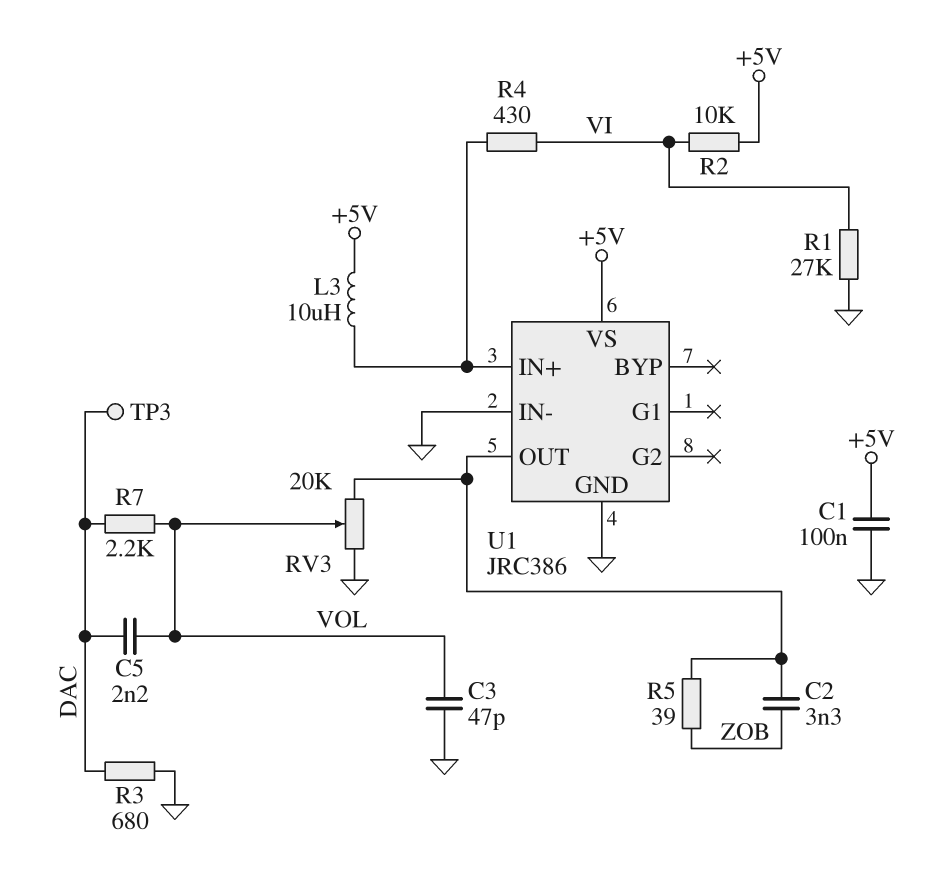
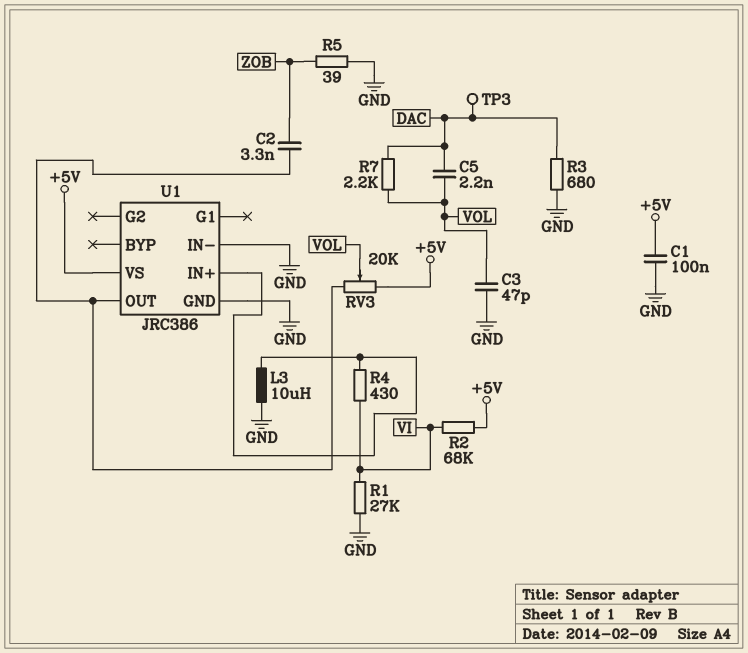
L3: 10uH (+5V, U1/IN+) -> 10uH (GND, U1/IN+)
R2: 10k (+5V, VI) -> 68k (+5V, VI)
R5: 39 (U1/OUT, ZOB) -> 39 (GND, ZOB)
RV3: 20k (GND, U1/OUT, wiper VOL) -> 20k (+5V, U1/OUT, wiper VOL)

